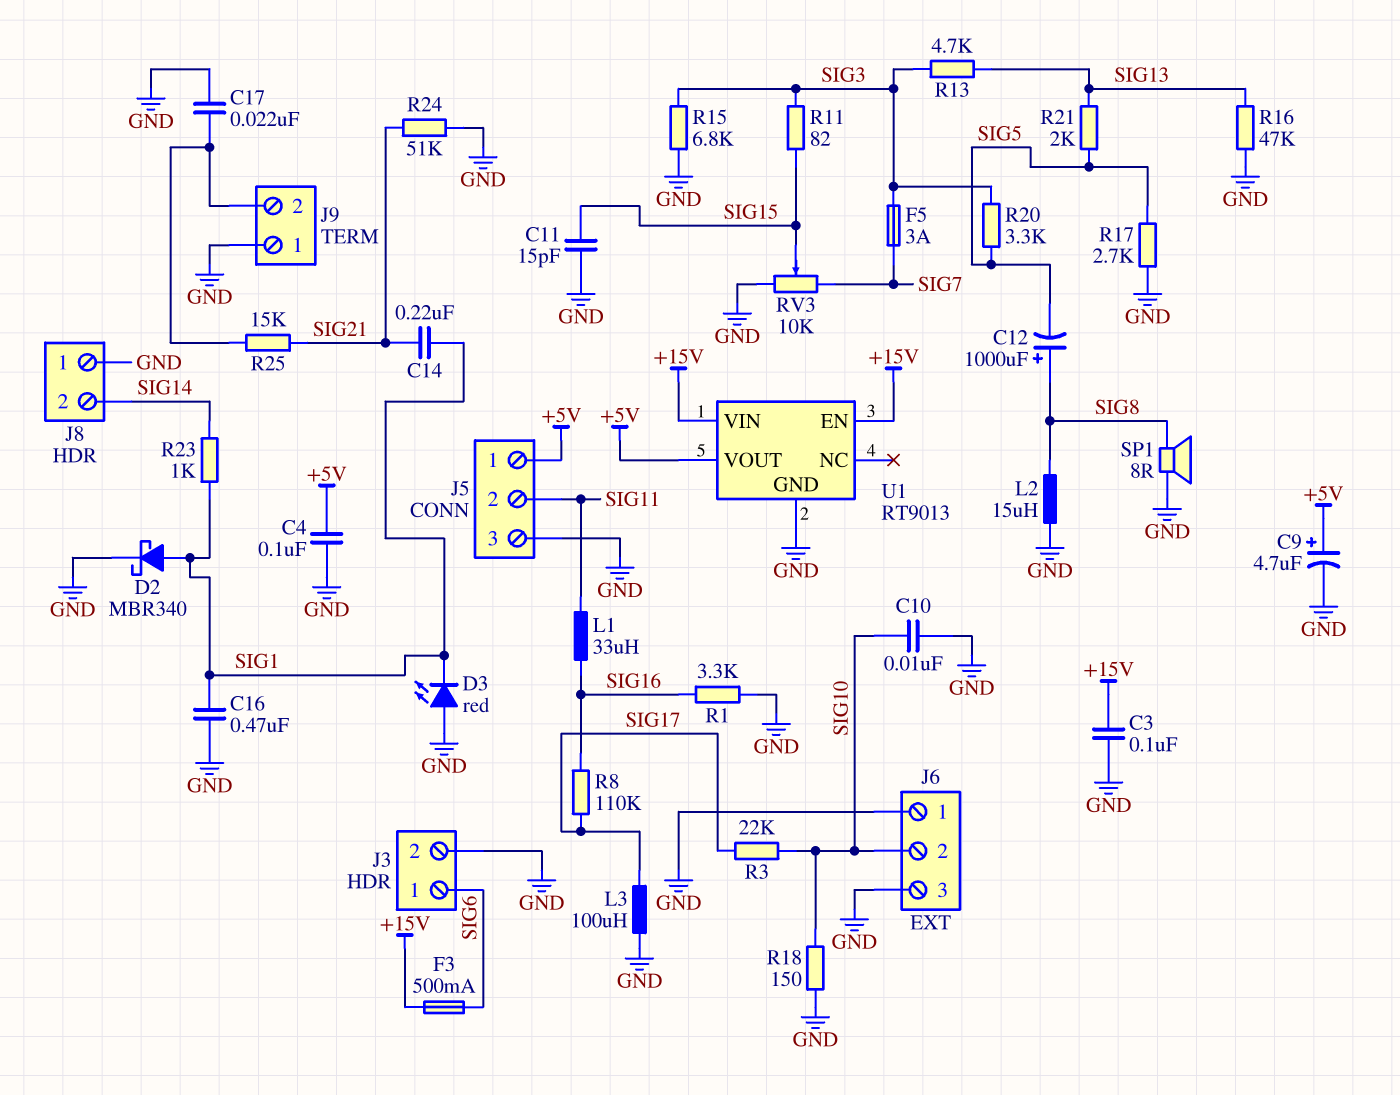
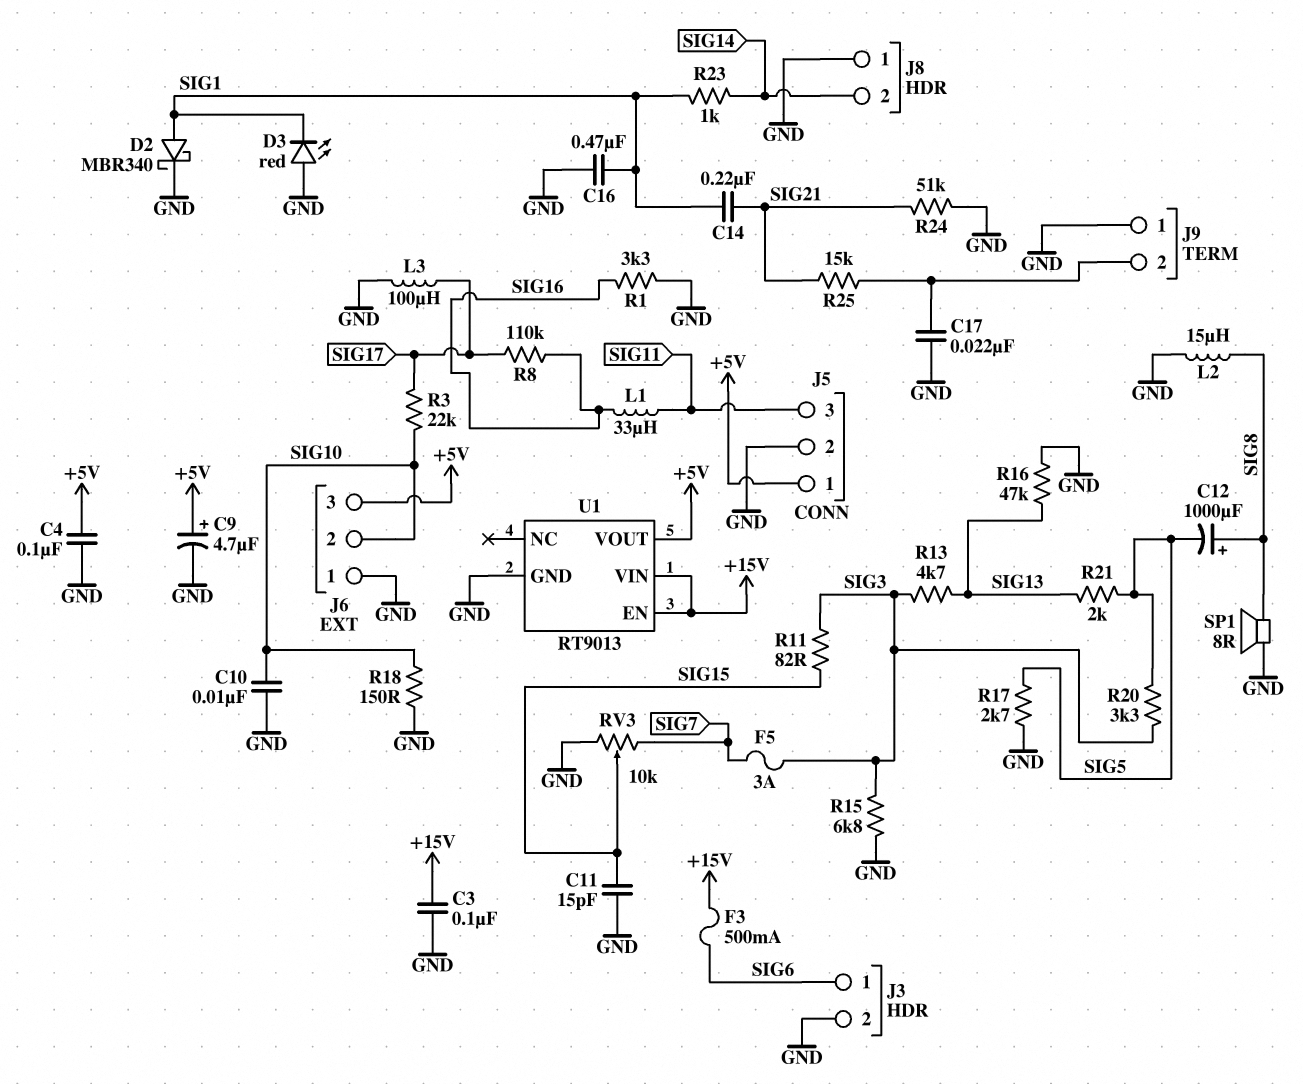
J5 pin 2: SIG11 -> GND
J5 pin 3: GND -> SIG11
J6 pin 3: GND -> +5V

